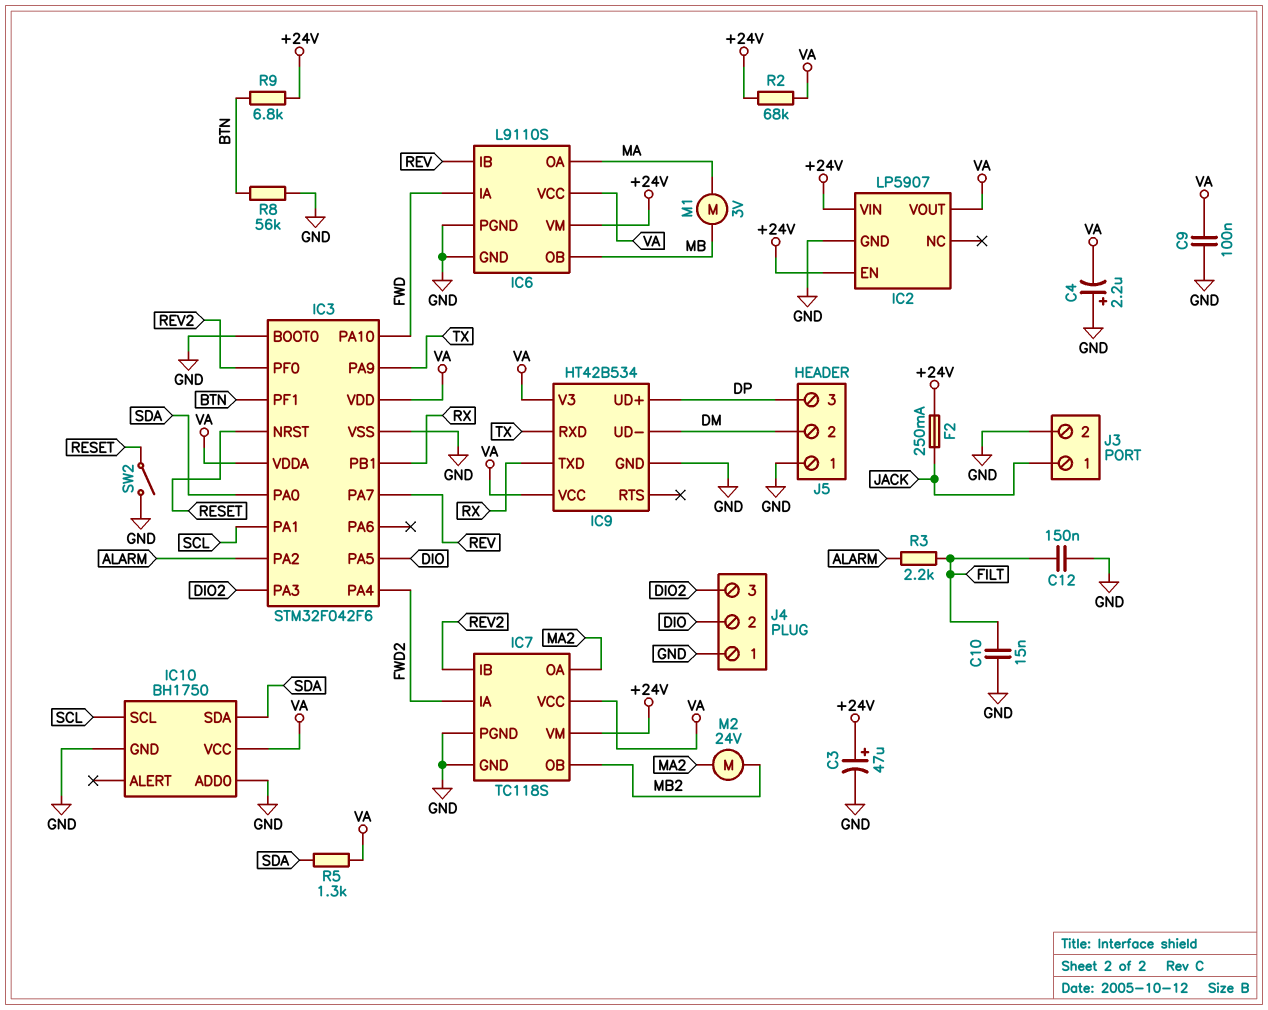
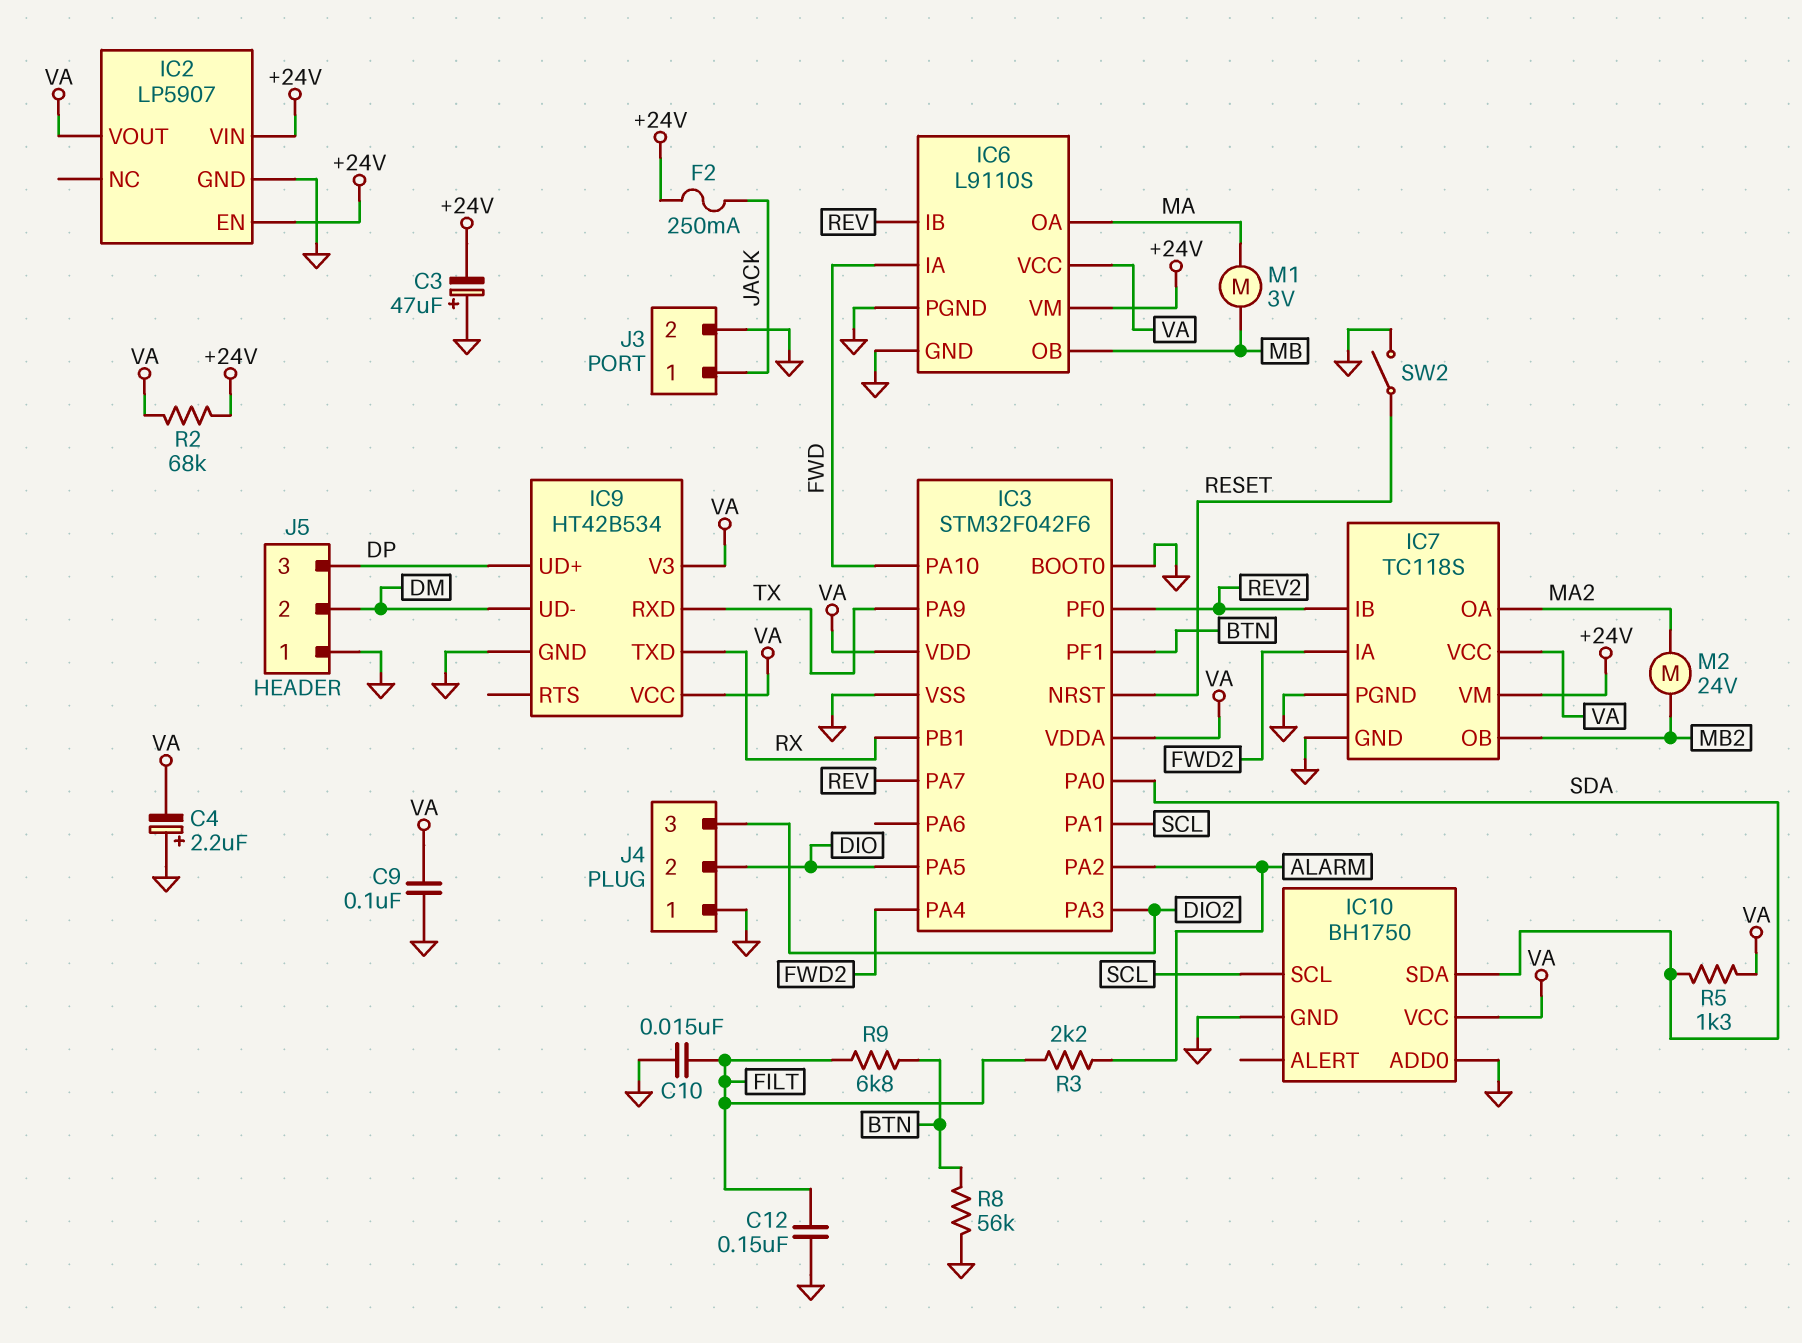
C3: 47uF (plus +24V, minus GND) -> 47uF (plus GND, minus +24V)
R9: 6.8k (+24V, BTN) -> 6.8k (BTN, FILT)

